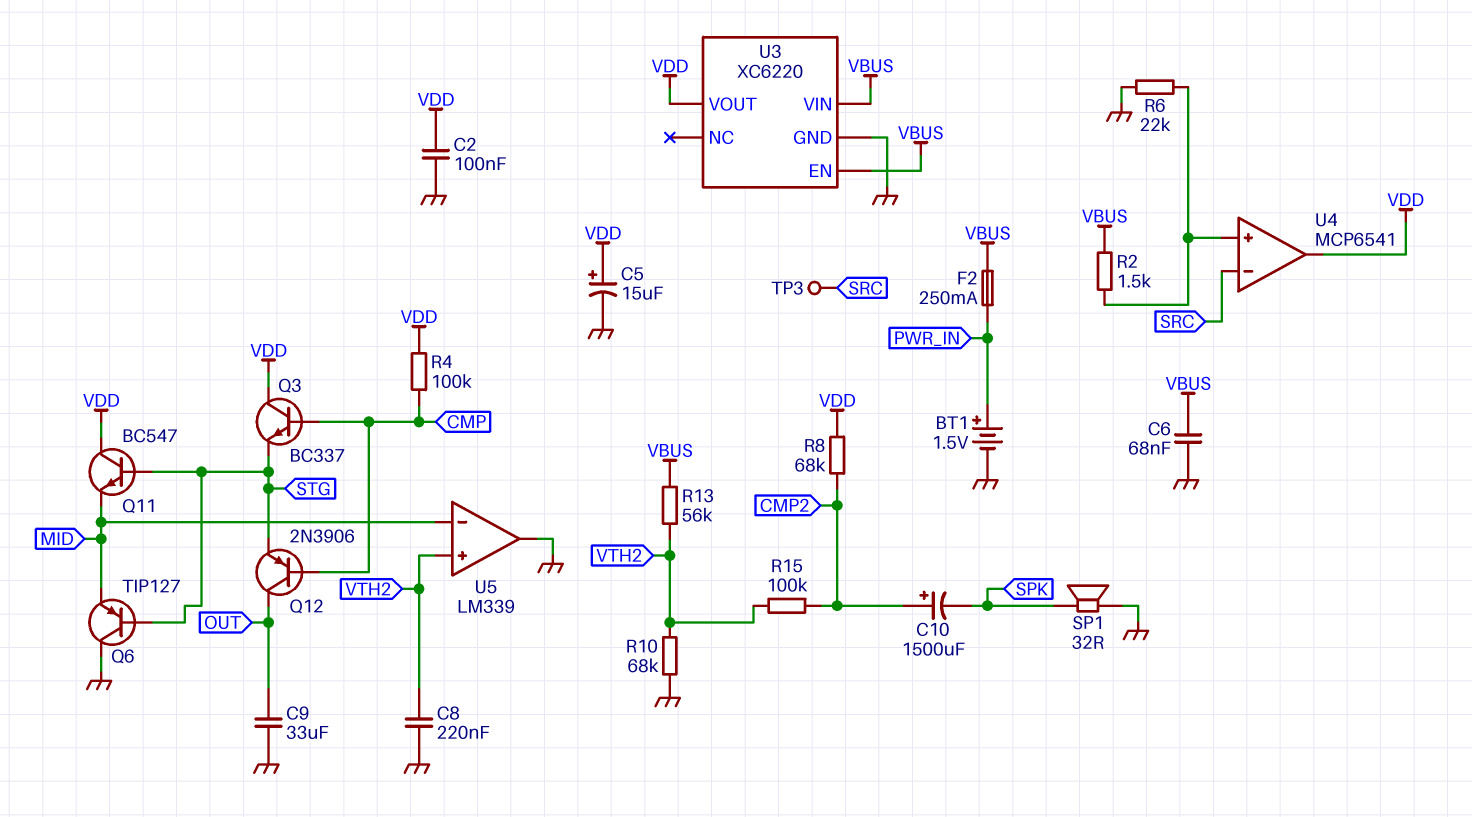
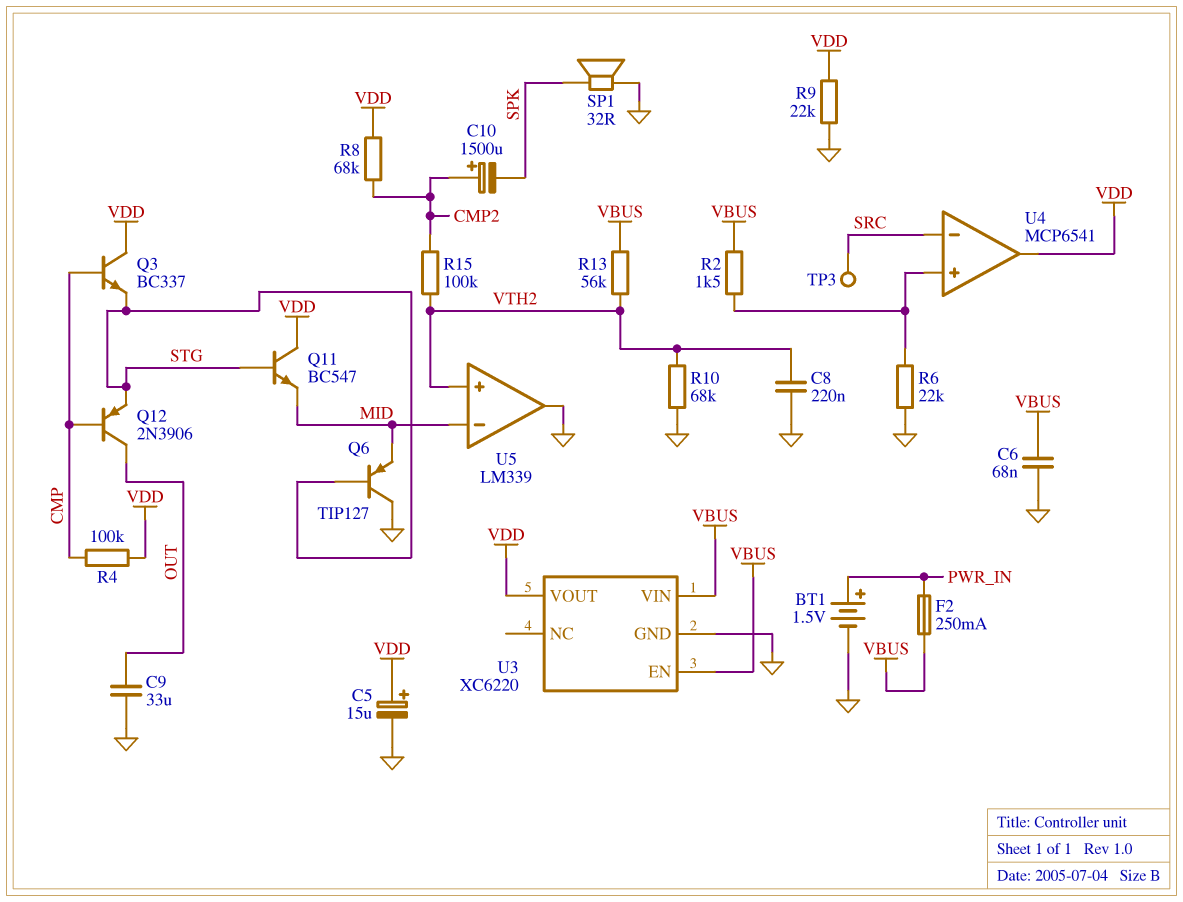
C2: 100nF (GND, VDD) -> none
R9: none -> 22k (GND, VDD)

